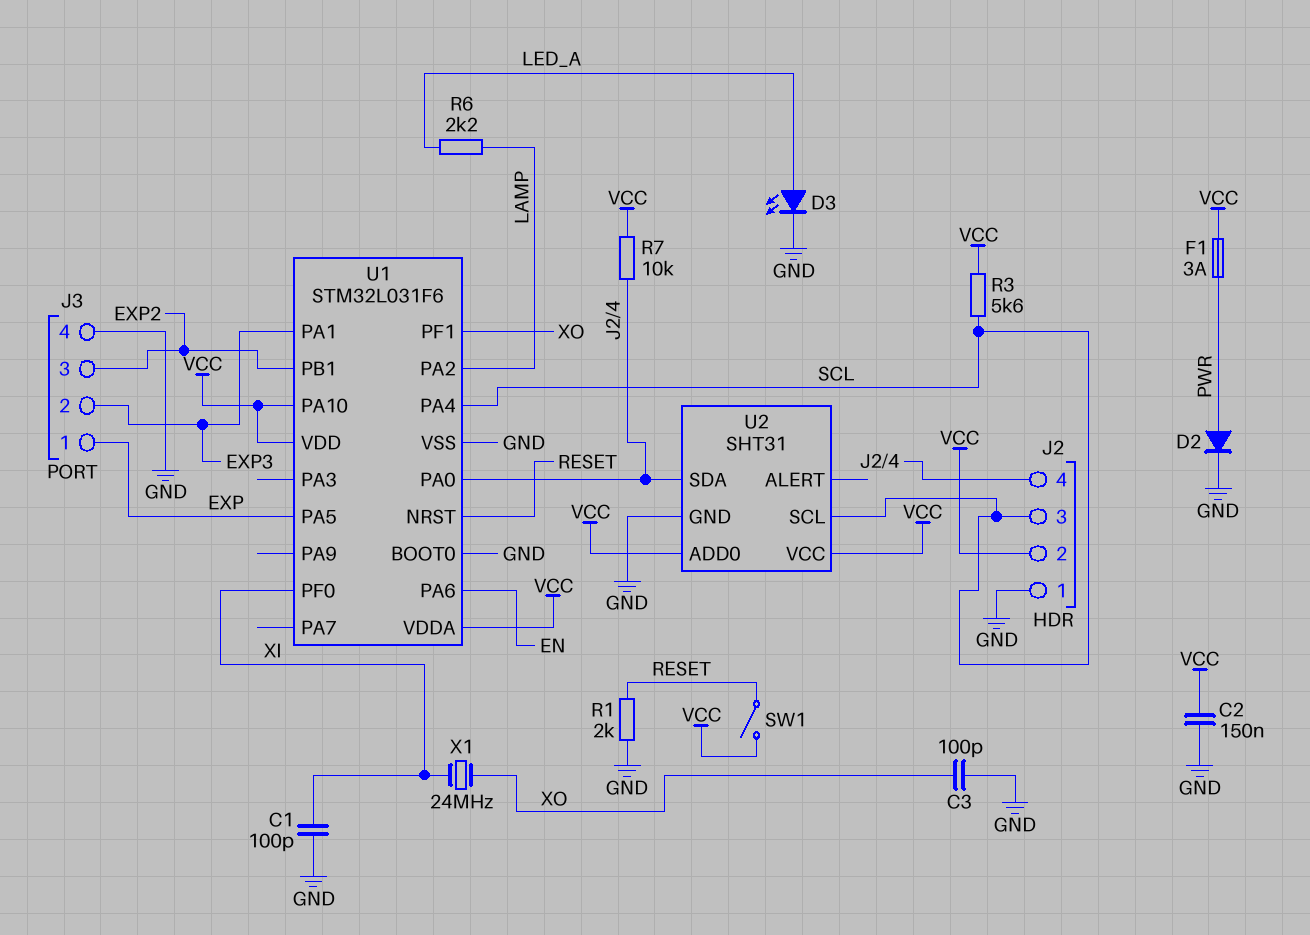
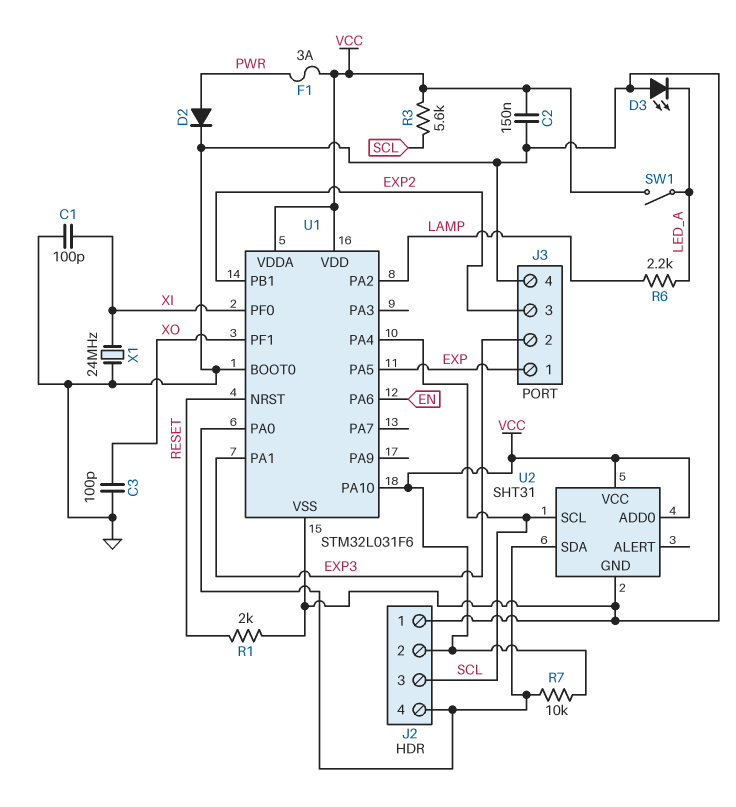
D3: LED (A LED_A, K GND) -> LED (A GND, K LED_A)
SW1: switch (RESET, VCC) -> switch (LED_A, VCC)
X1: 24MHz (XI, XO) -> 24MHz (GND, XI)

